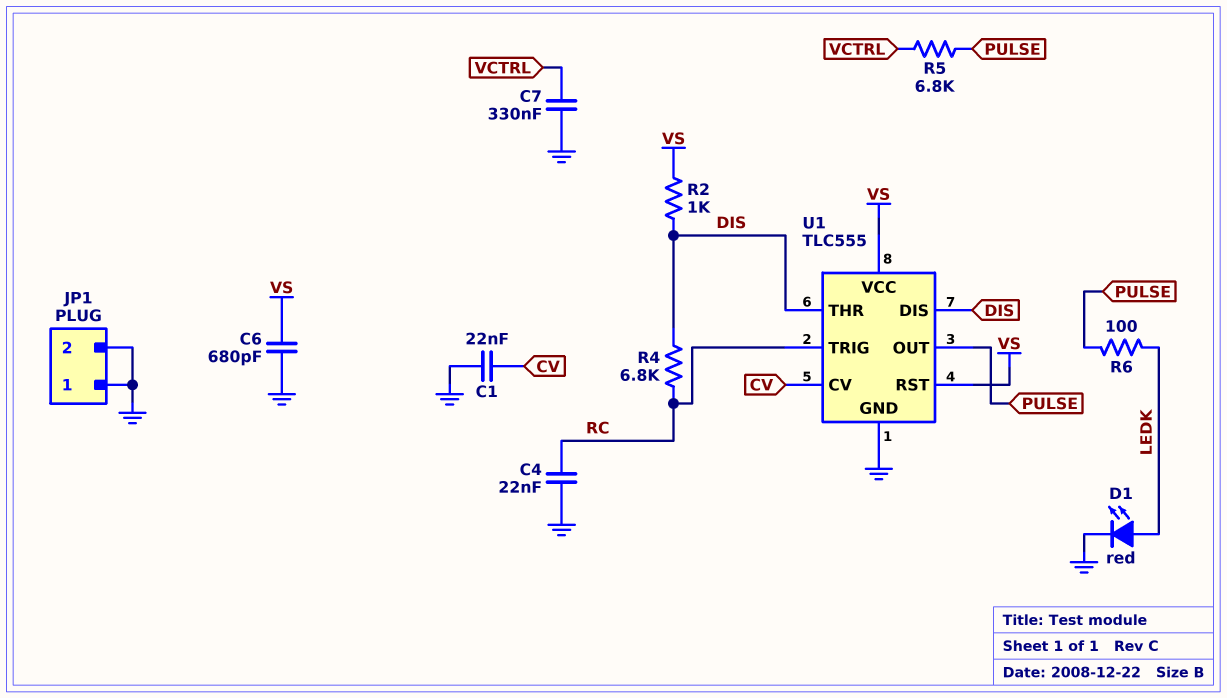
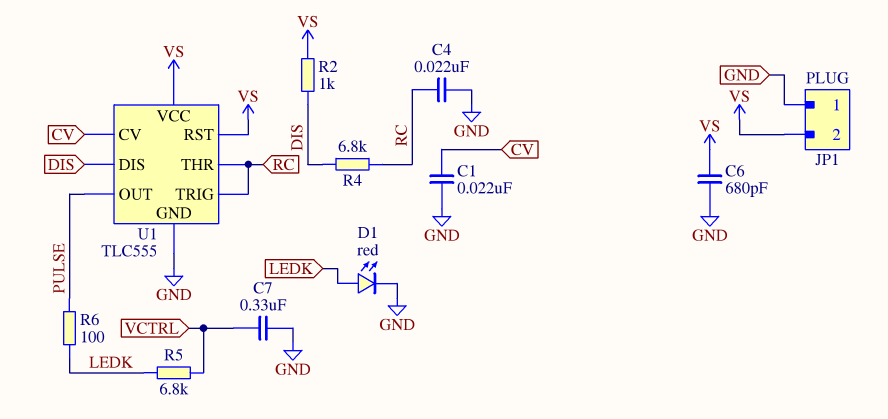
JP1 pin 2: GND -> VS
R5: 6.8k (PULSE, VCTRL) -> 6.8k (LEDK, VCTRL)
U1 pin THR: DIS -> RC

